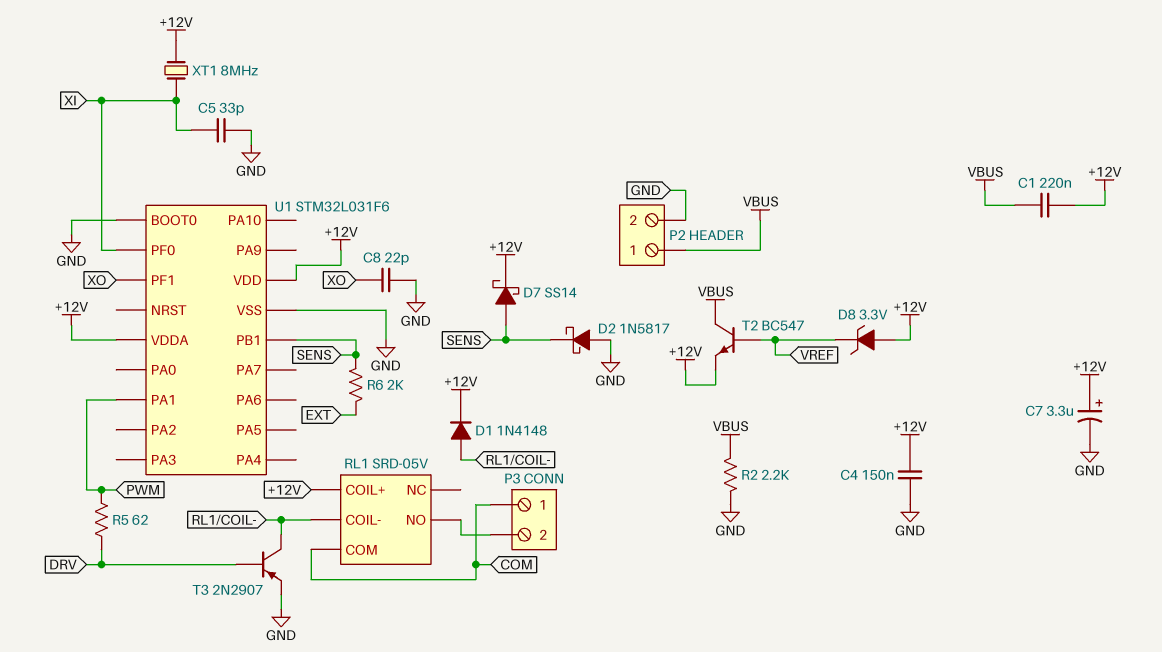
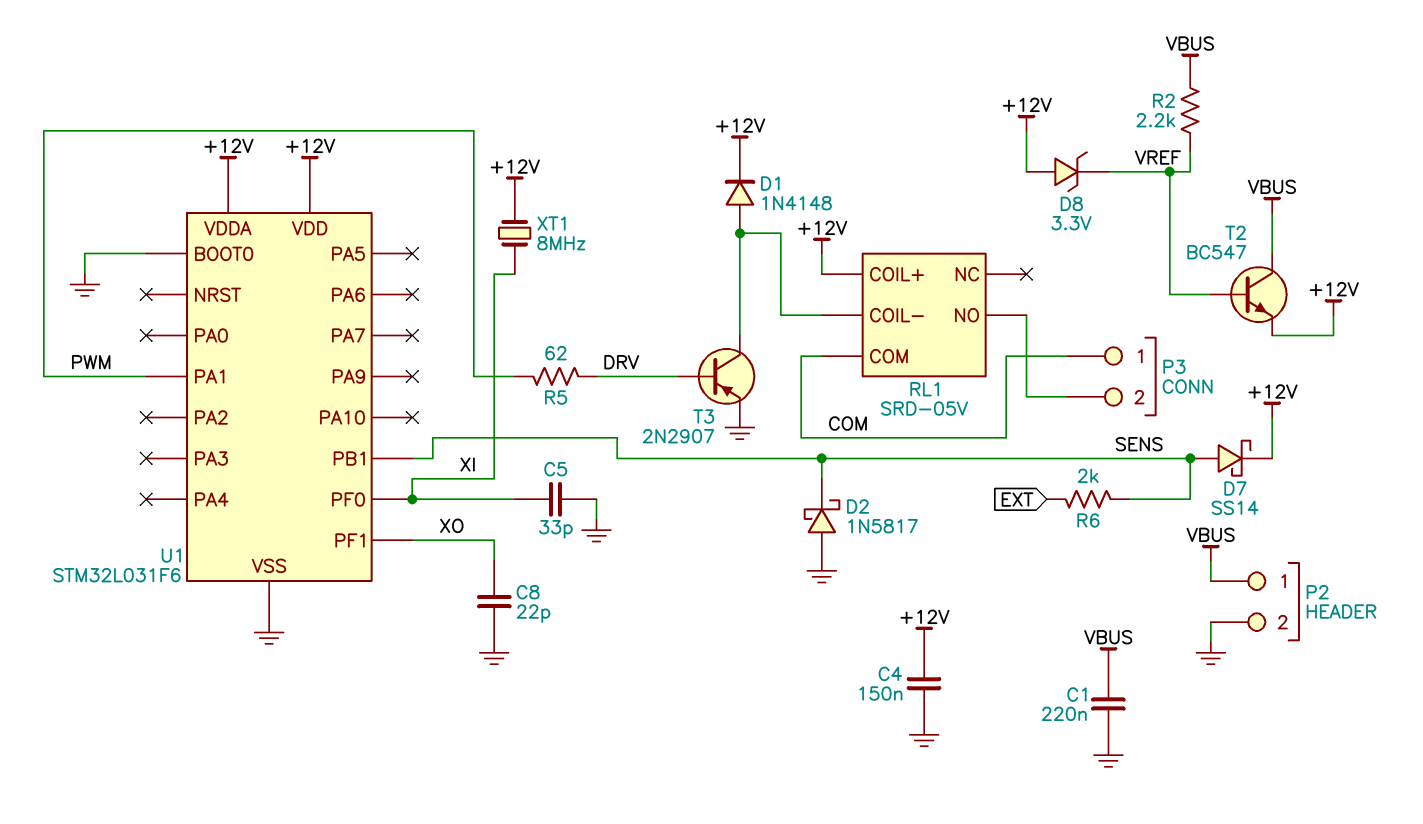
C1: 220nF (+12V, VBUS) -> 220nF (GND, VBUS)
C7: 3.3uF (plus +12V, minus GND) -> none
R2: 2.2k (GND, VBUS) -> 2.2k (VBUS, VREF)

